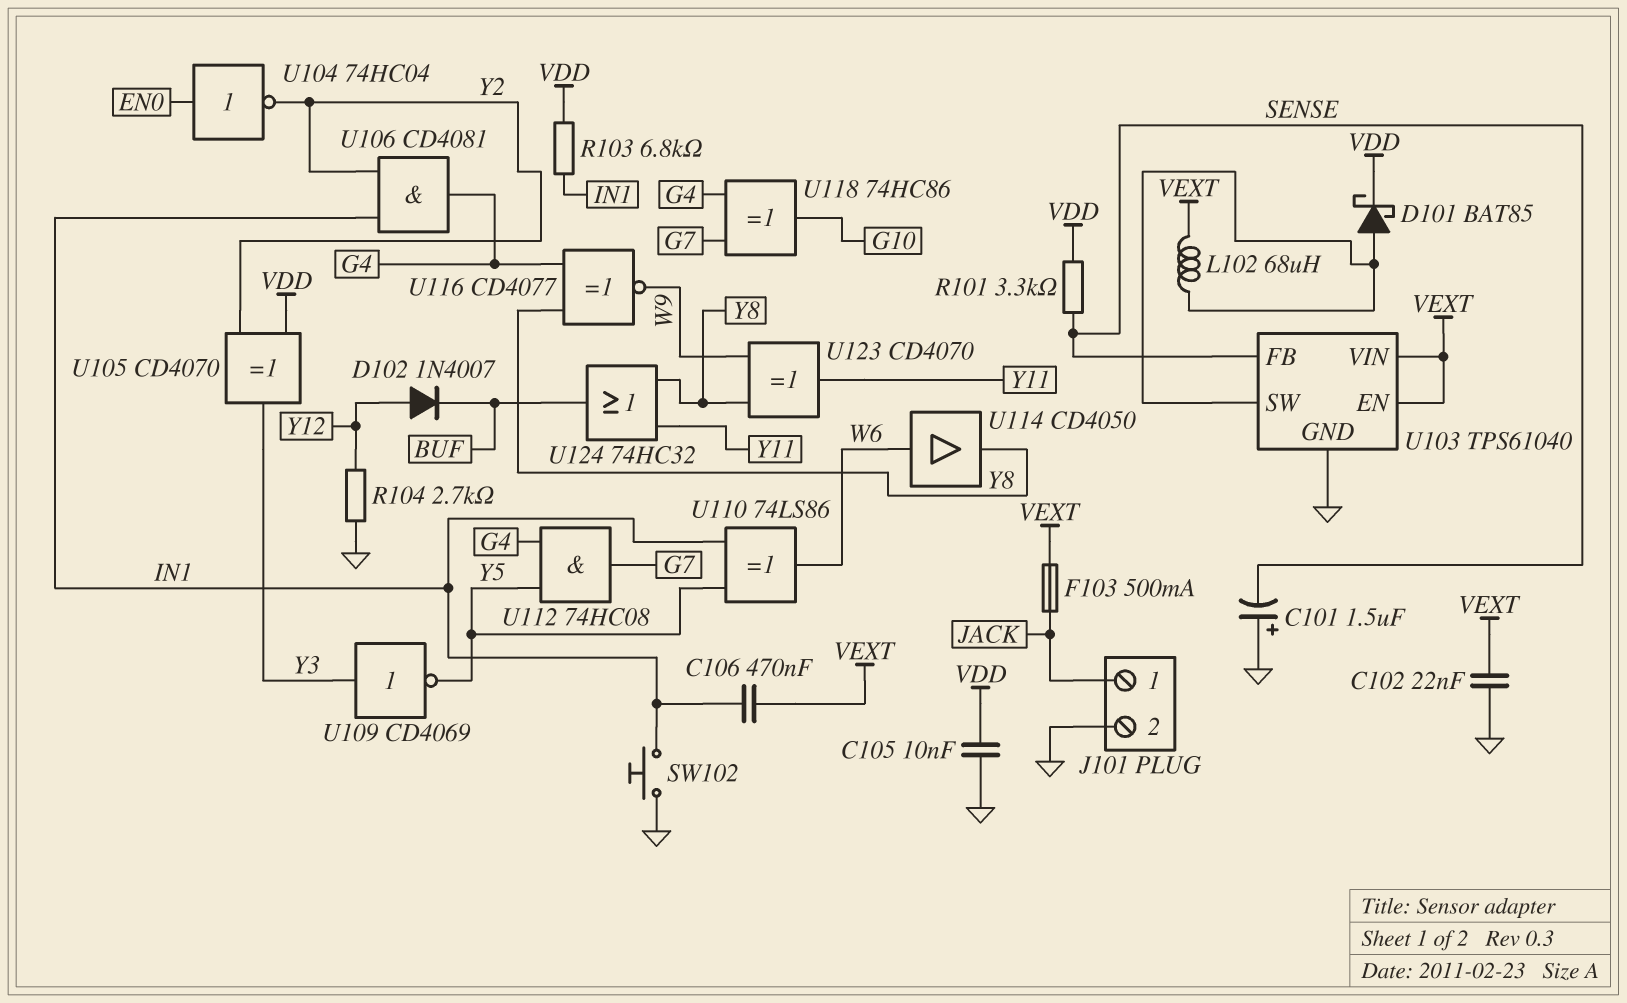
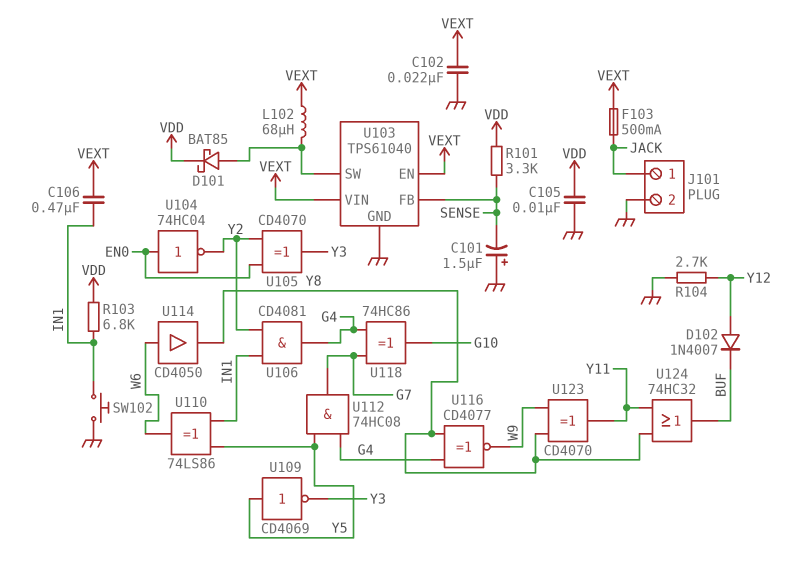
U105: XOR CD4070 (in VDD, in Y2, out Y3) -> XOR CD4070 (in EN0, in Y2, out Y3)
U109: NOT CD4069 (in Y3, out Y5) -> NOT CD4069 (in Y5, out Y3)

